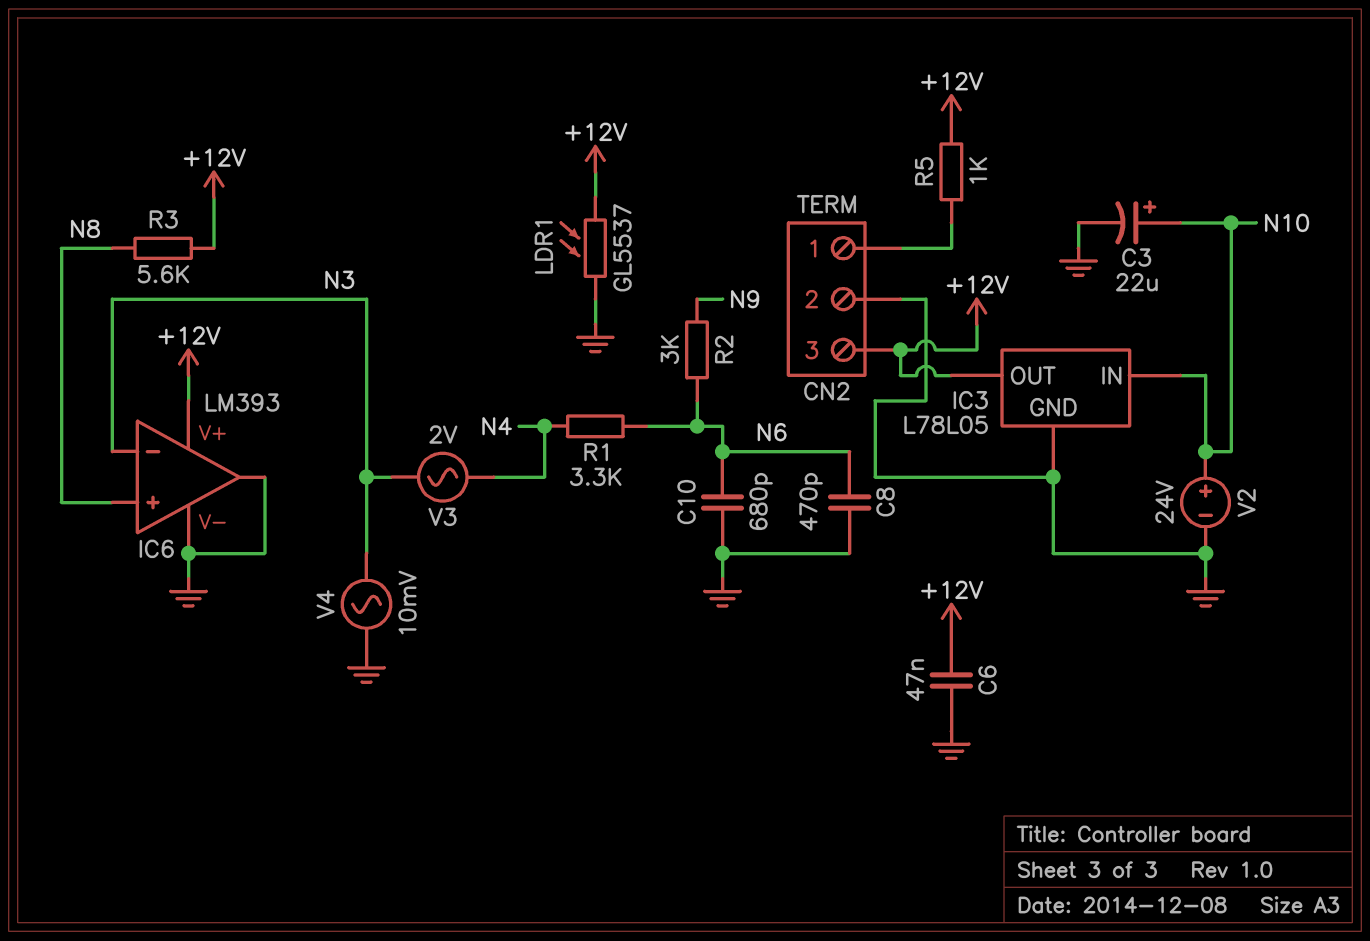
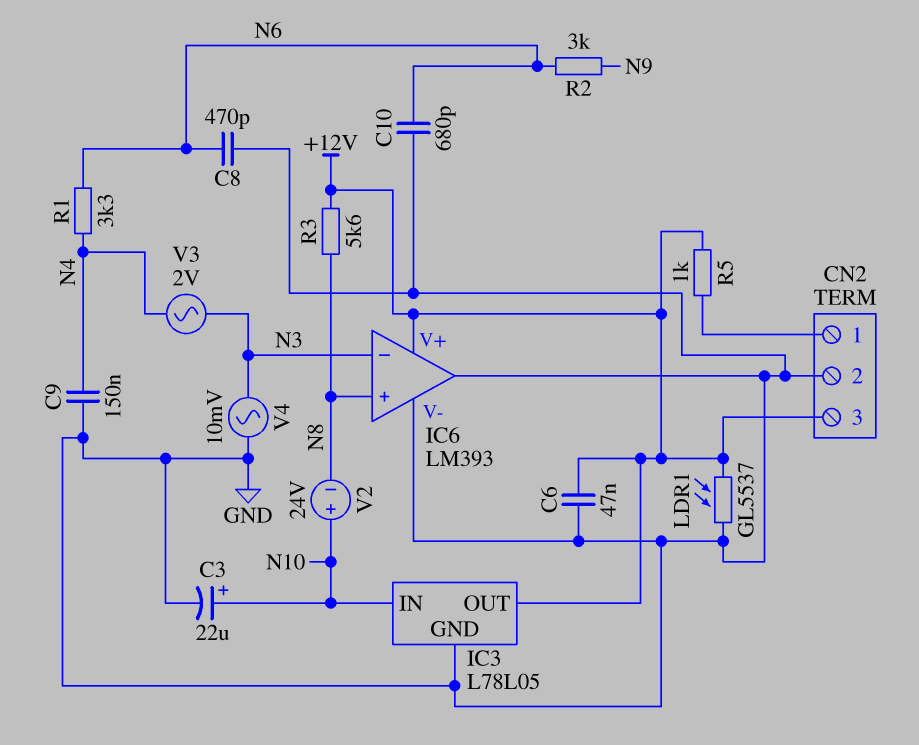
C9: none -> 150nF (GND, N4)
V2: 24V (plus N10, minus GND) -> 24V (plus N10, minus N8)

